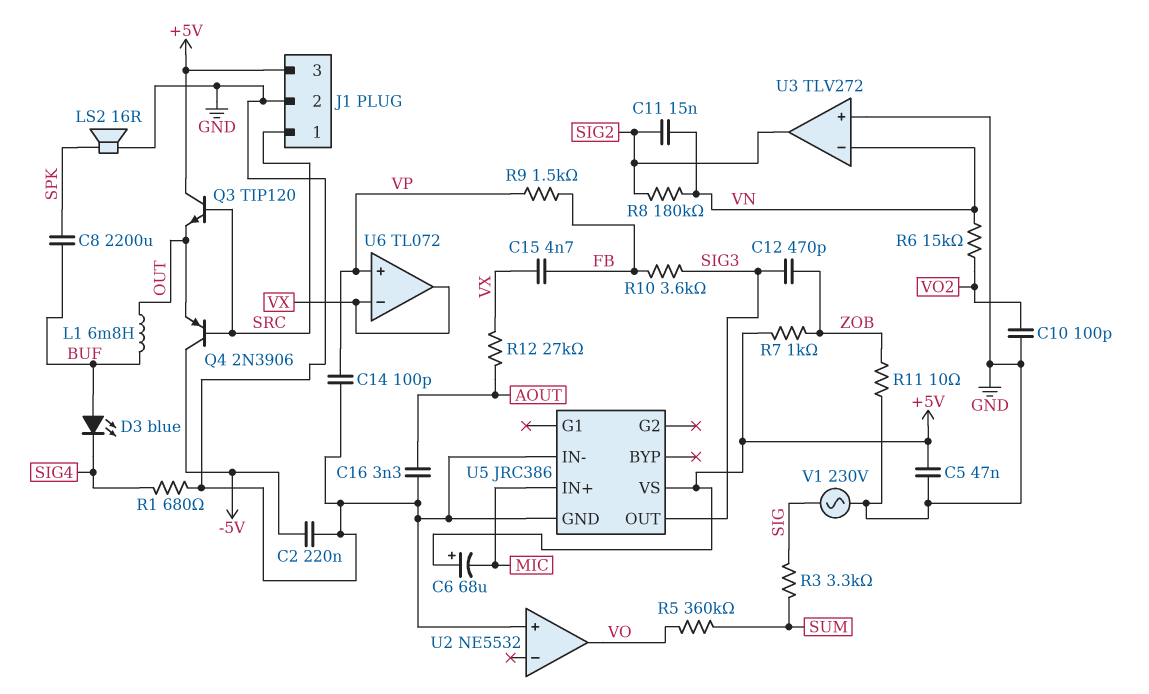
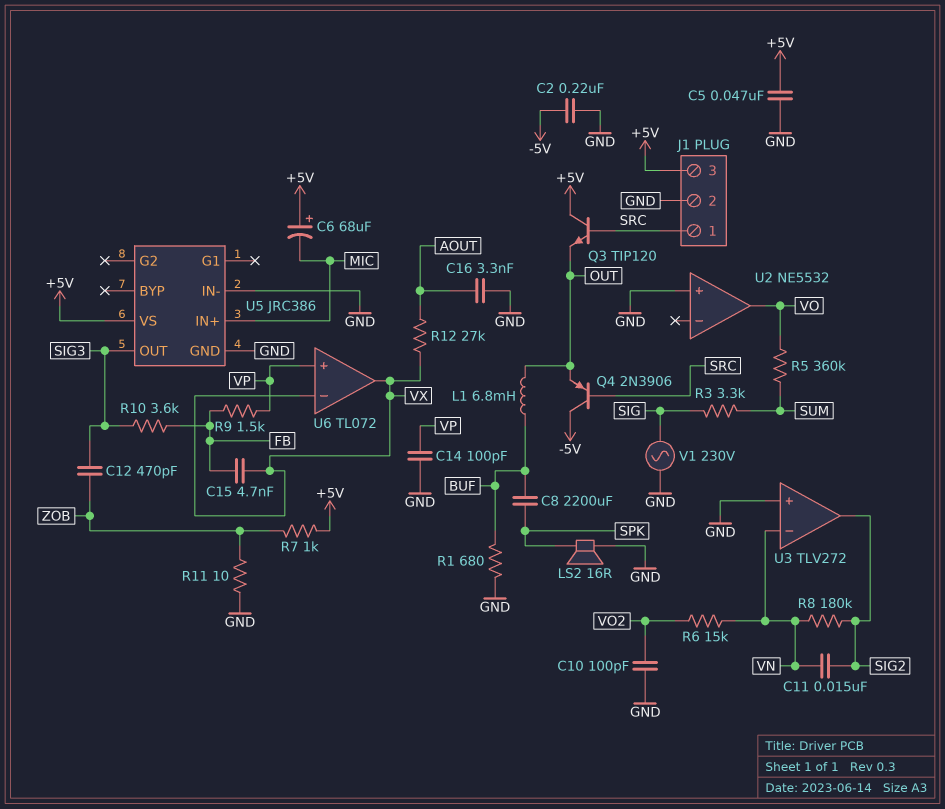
D3: LED blue (A BUF, K SIG4) -> none
R1: 680 (GND, SIG4) -> 680 (BUF, GND)

